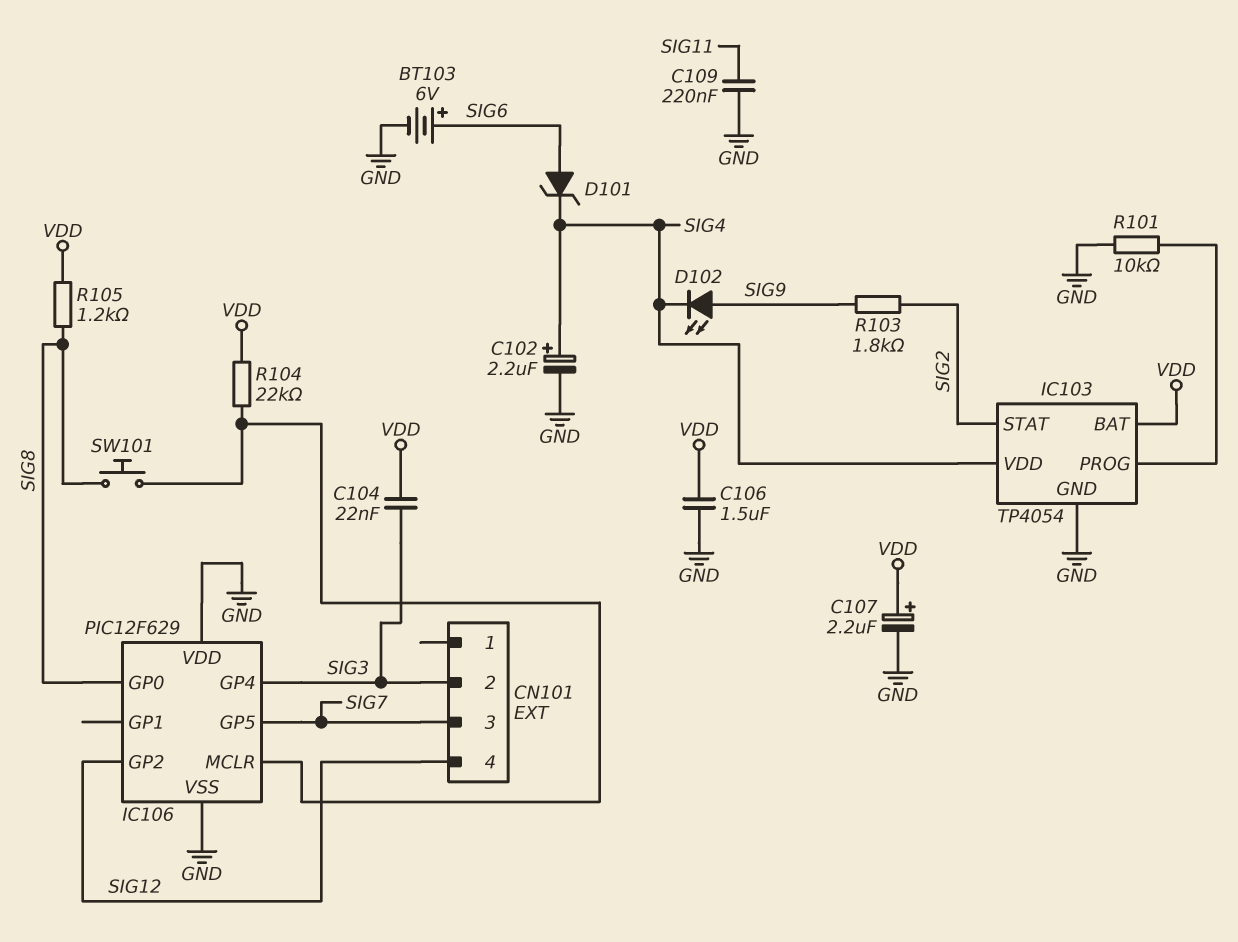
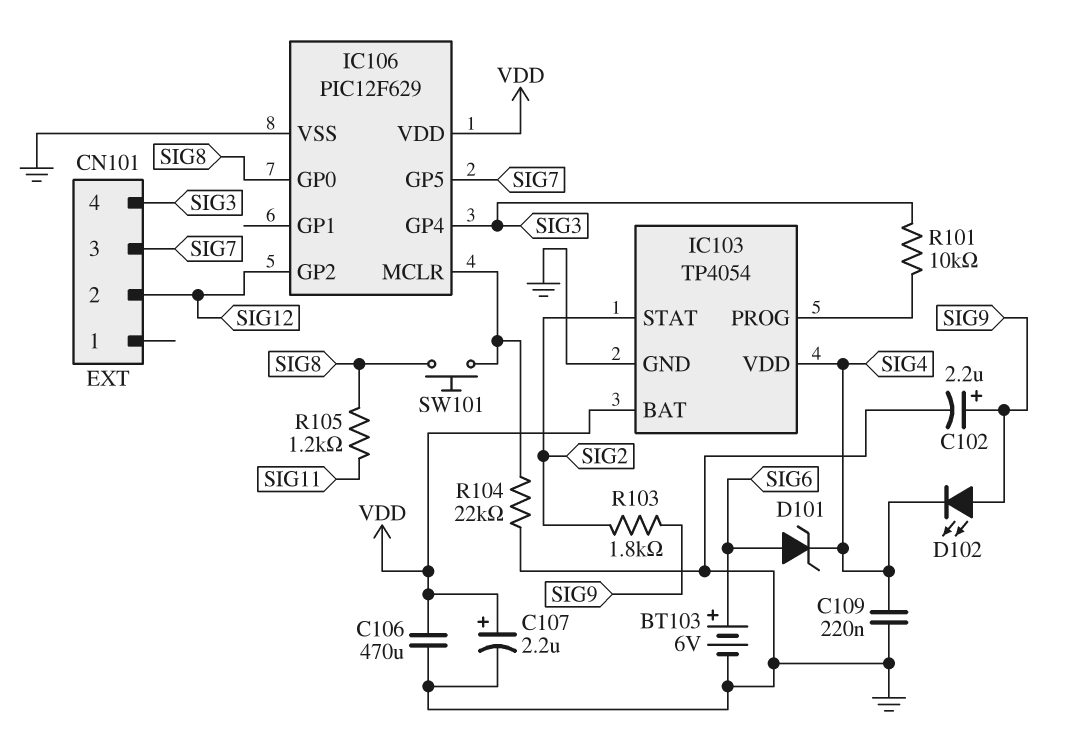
C102: 2.2uF (plus SIG4, minus GND) -> 2.2uF (plus SIG9, minus GND)
C104: 22nF (SIG3, VDD) -> none
C106: 1.5uF (GND, VDD) -> 470uF (GND, VDD)
C109: 220nF (GND, SIG11) -> 220nF (GND, SIG4)
CN101 pin 2: SIG3 -> SIG12
CN101 pin 4: SIG12 -> SIG3
IC106 pin VDD: GND -> VDD
R101: 10k (GND, IC103/PROG) -> 10k (IC103/PROG, SIG3)
R104: 22k (IC106/MCLR, VDD) -> 22k (GND, IC106/MCLR)
R105: 1.2k (SIG8, VDD) -> 1.2k (SIG8, SIG11)

